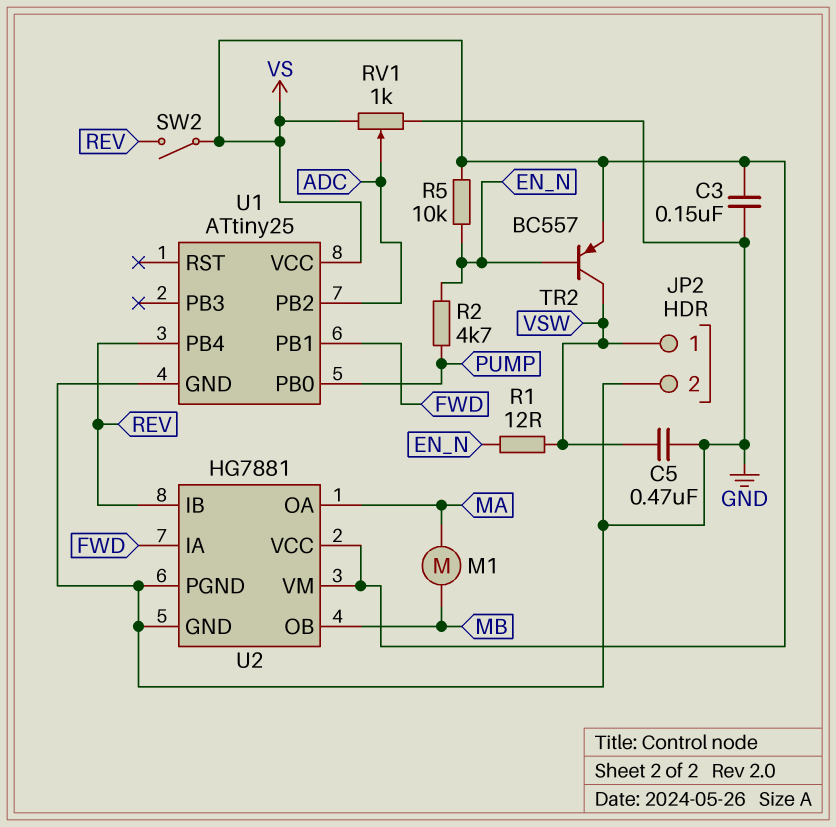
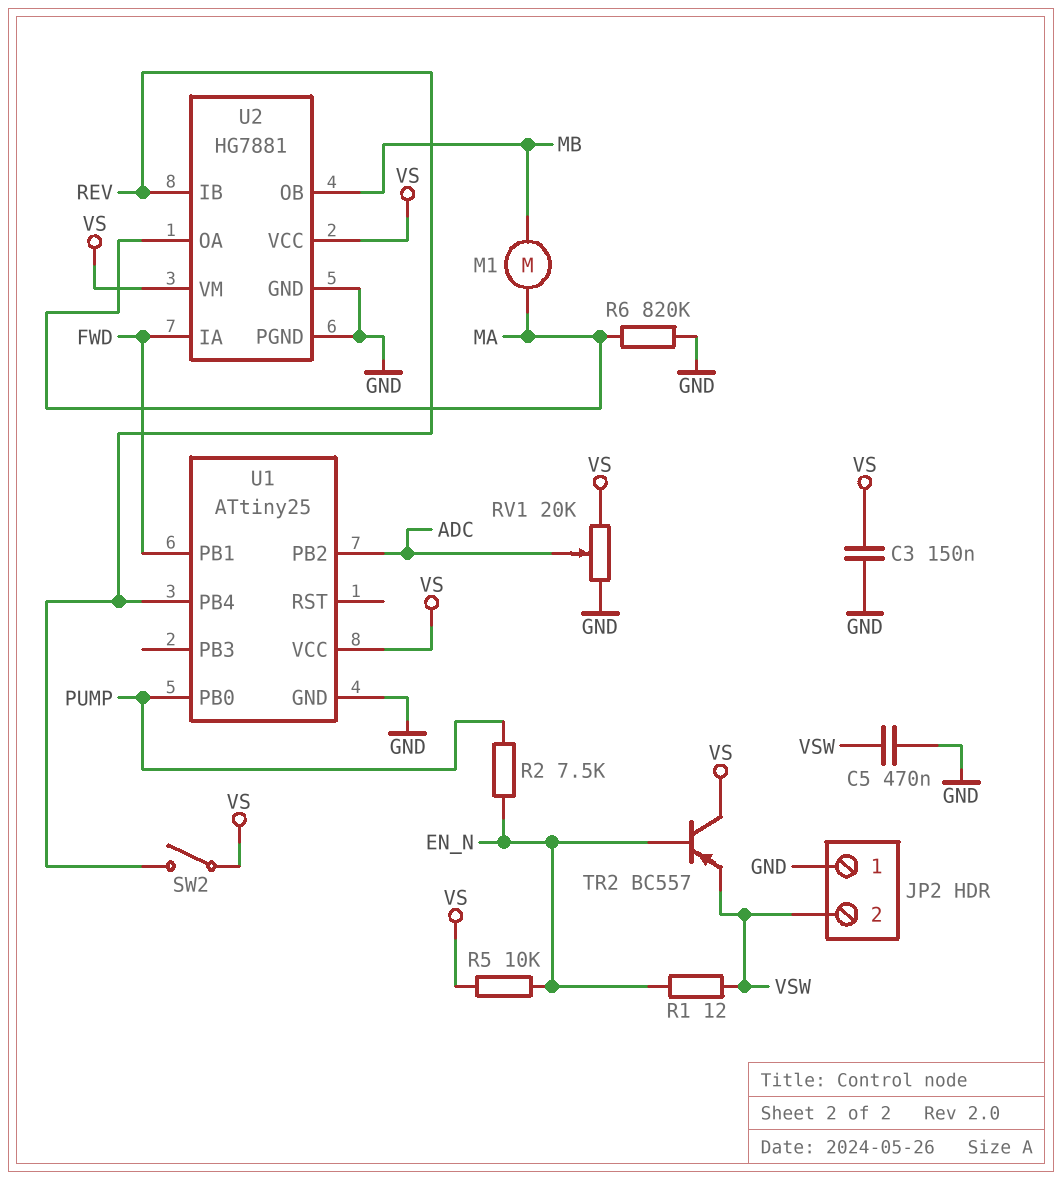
JP2 pin 1: VSW -> GND
JP2 pin 2: GND -> VSW
R2: 4.7k (EN_N, PUMP) -> 7.5k (EN_N, PUMP)
R6: none -> 820k (GND, MA)
RV1: 1k (GND, VS, wiper ADC) -> 20k (GND, VS, wiper ADC)
TR2: PNP BC557 (B EN_N, C VSW, E VS) -> PNP BC557 (B EN_N, C VS, E VSW)

